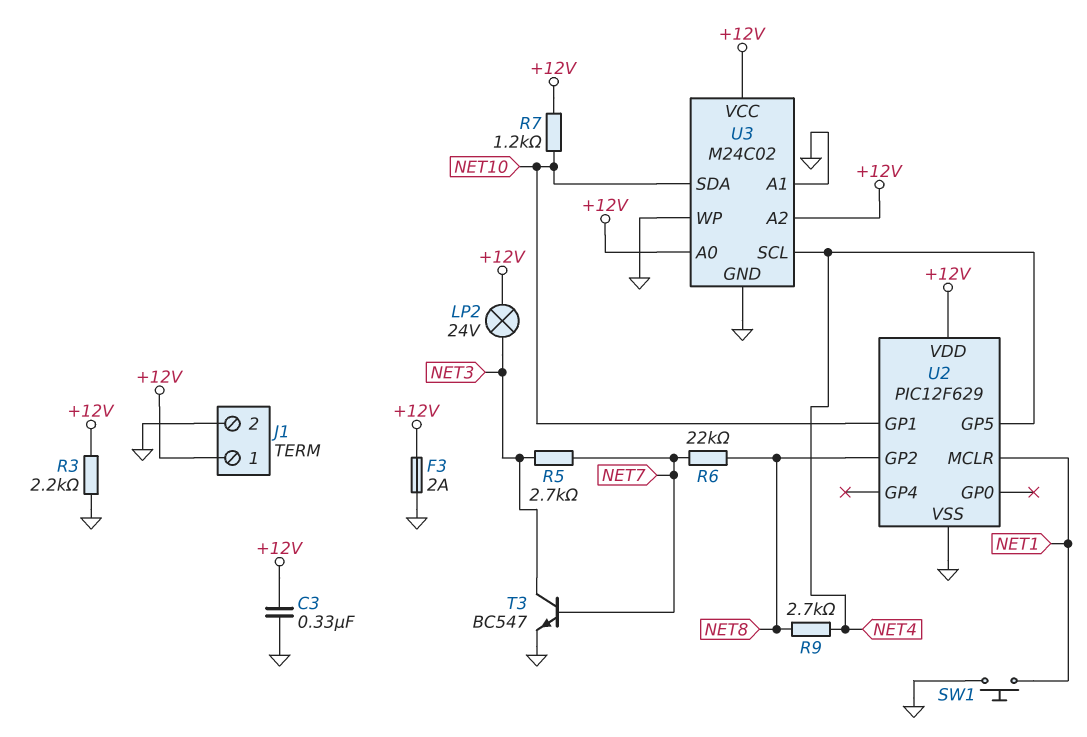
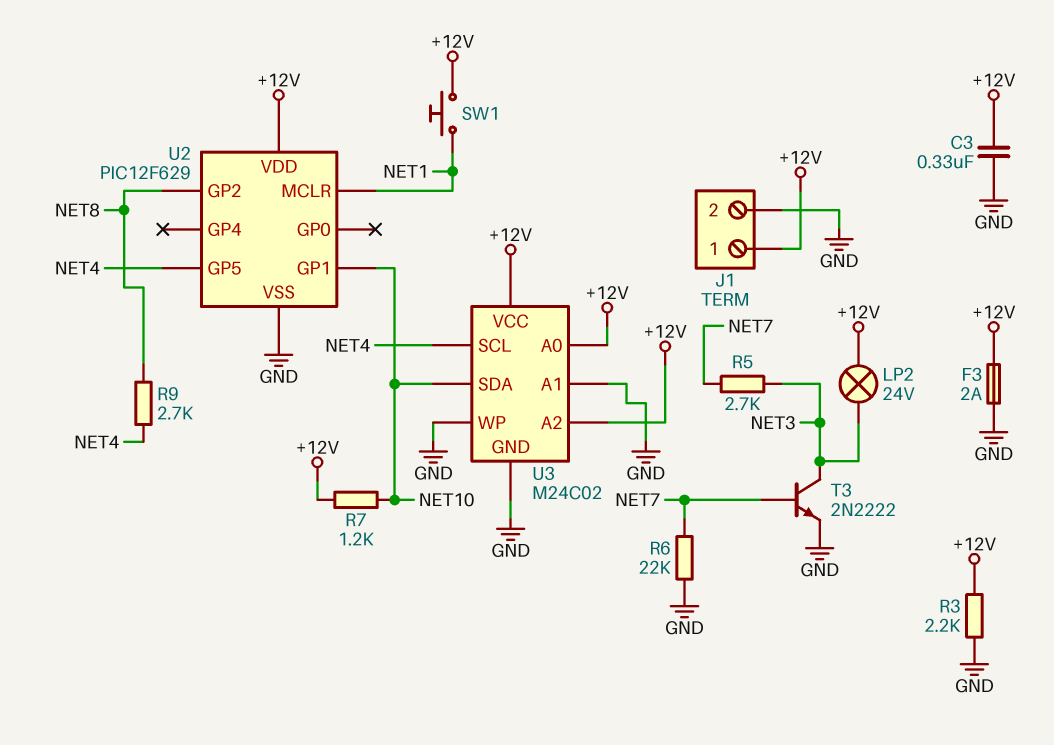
R6: 22k (NET7, NET8) -> 22k (GND, NET7)
SW1: button (GND, NET1) -> button (+12V, NET1)
T3: NPN BC547 (B NET7, C NET3, E GND) -> NPN 2N2222 (B NET7, C NET3, E GND)

